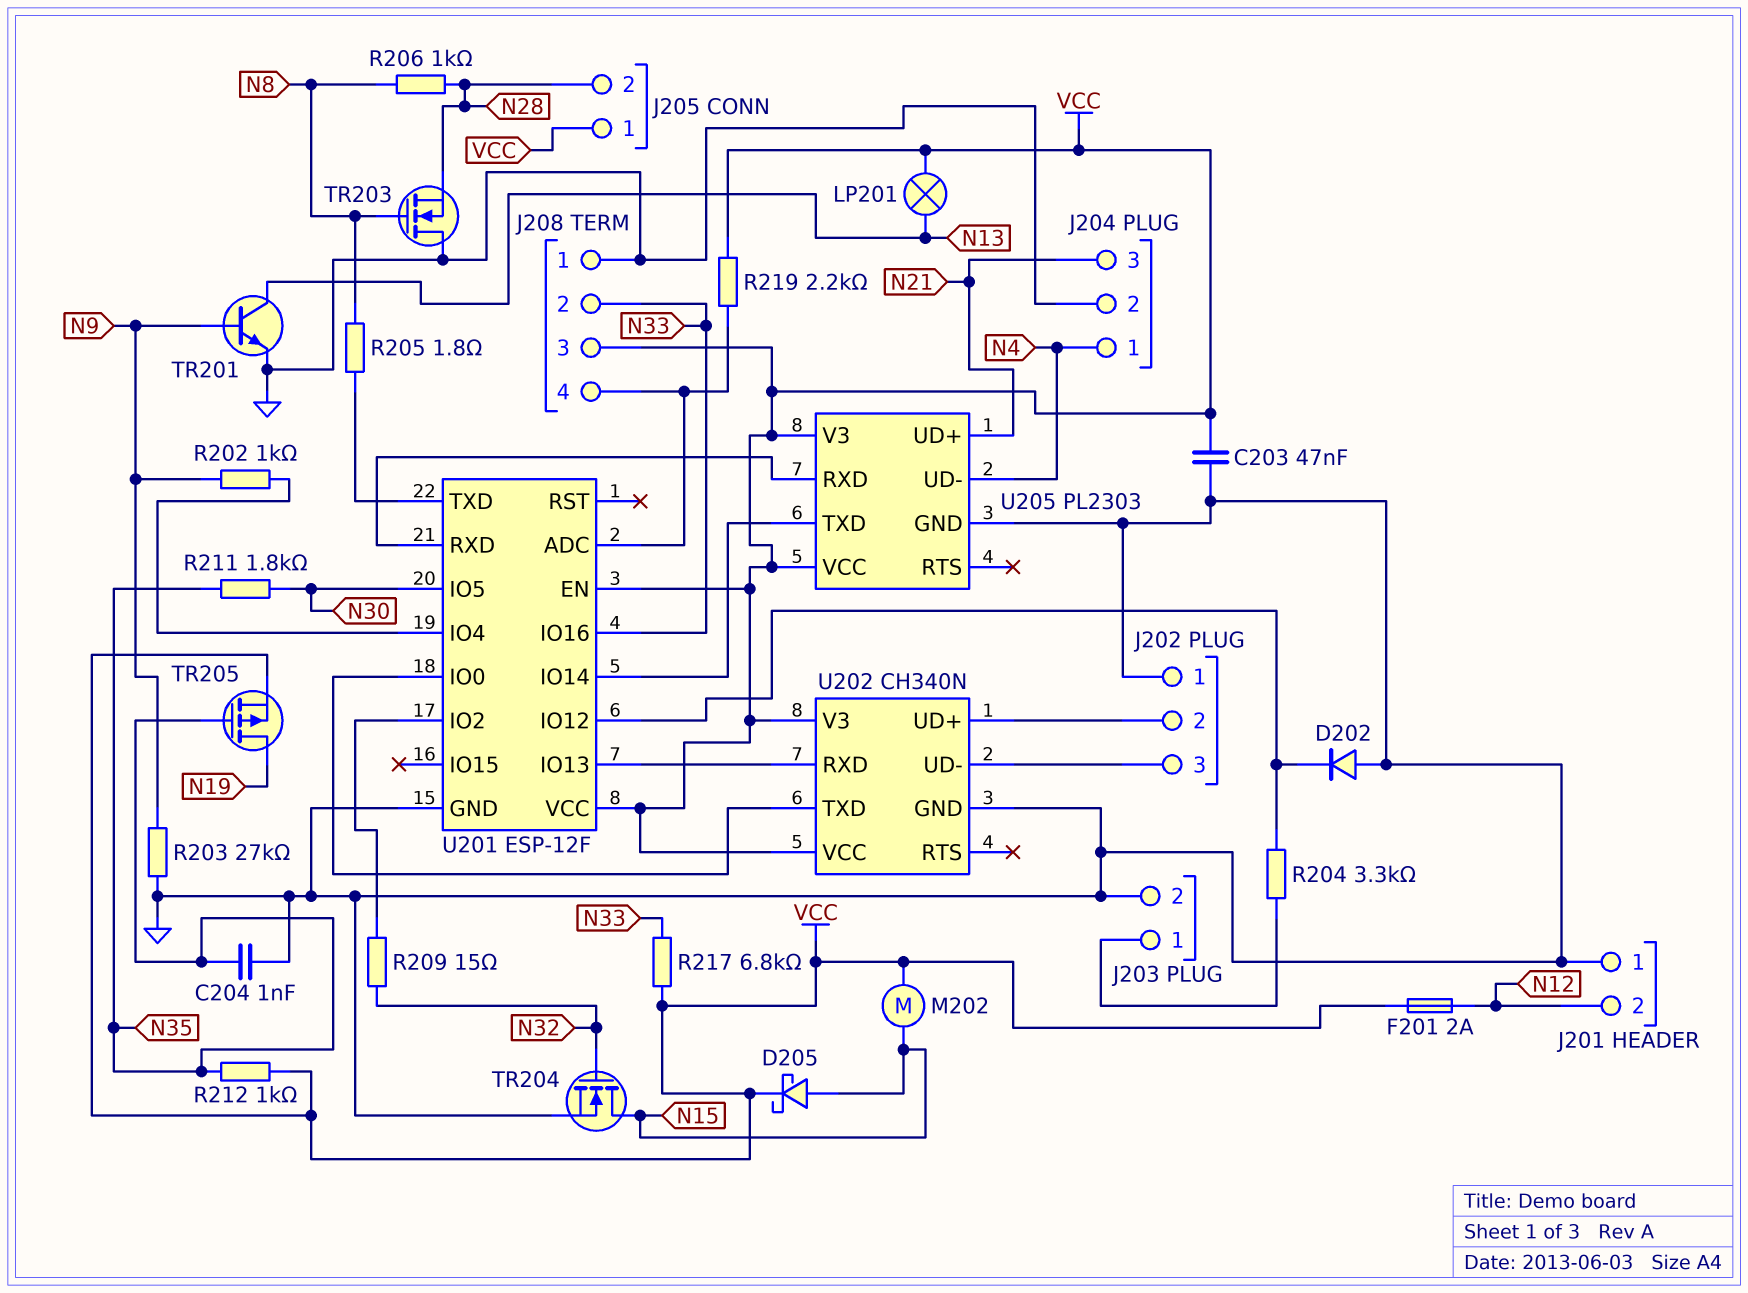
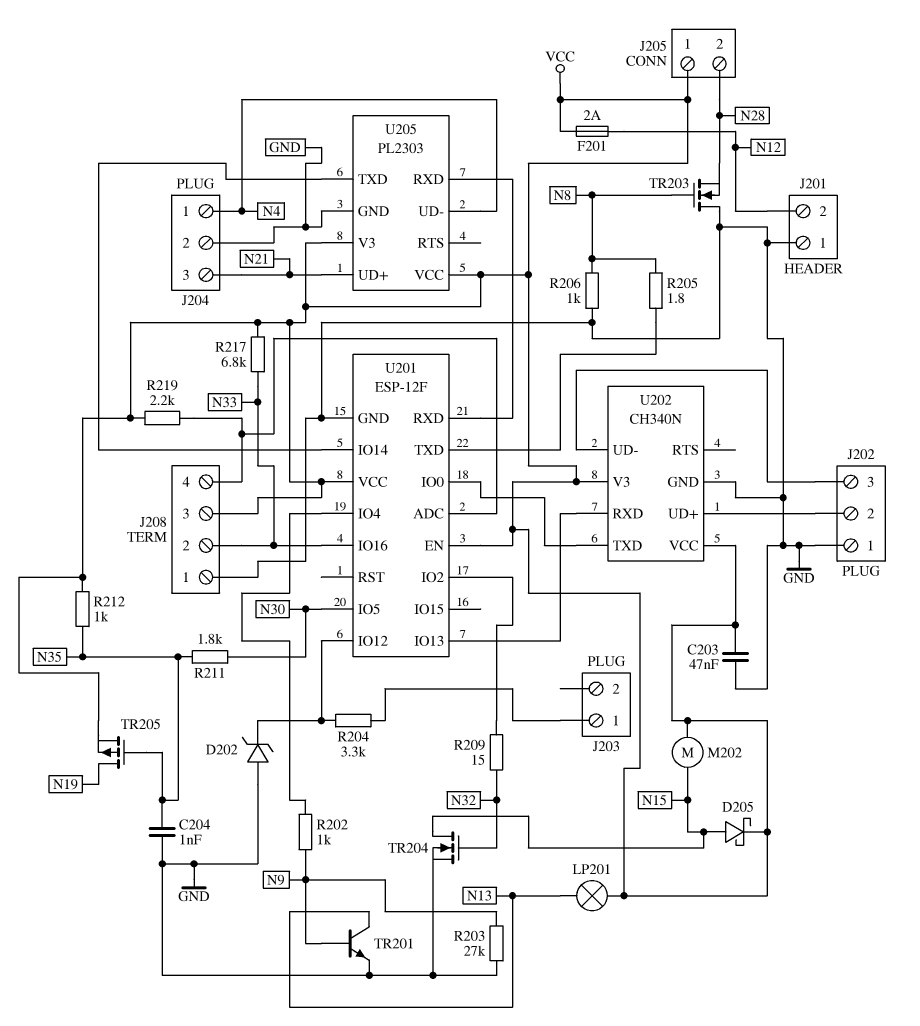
D202: diode (A GND, K U201/IO12) -> zener (A GND, K U201/IO12)
J203 pin 2: GND -> none
R206: 1k (N8, N28) -> 1k (GND, N8)

